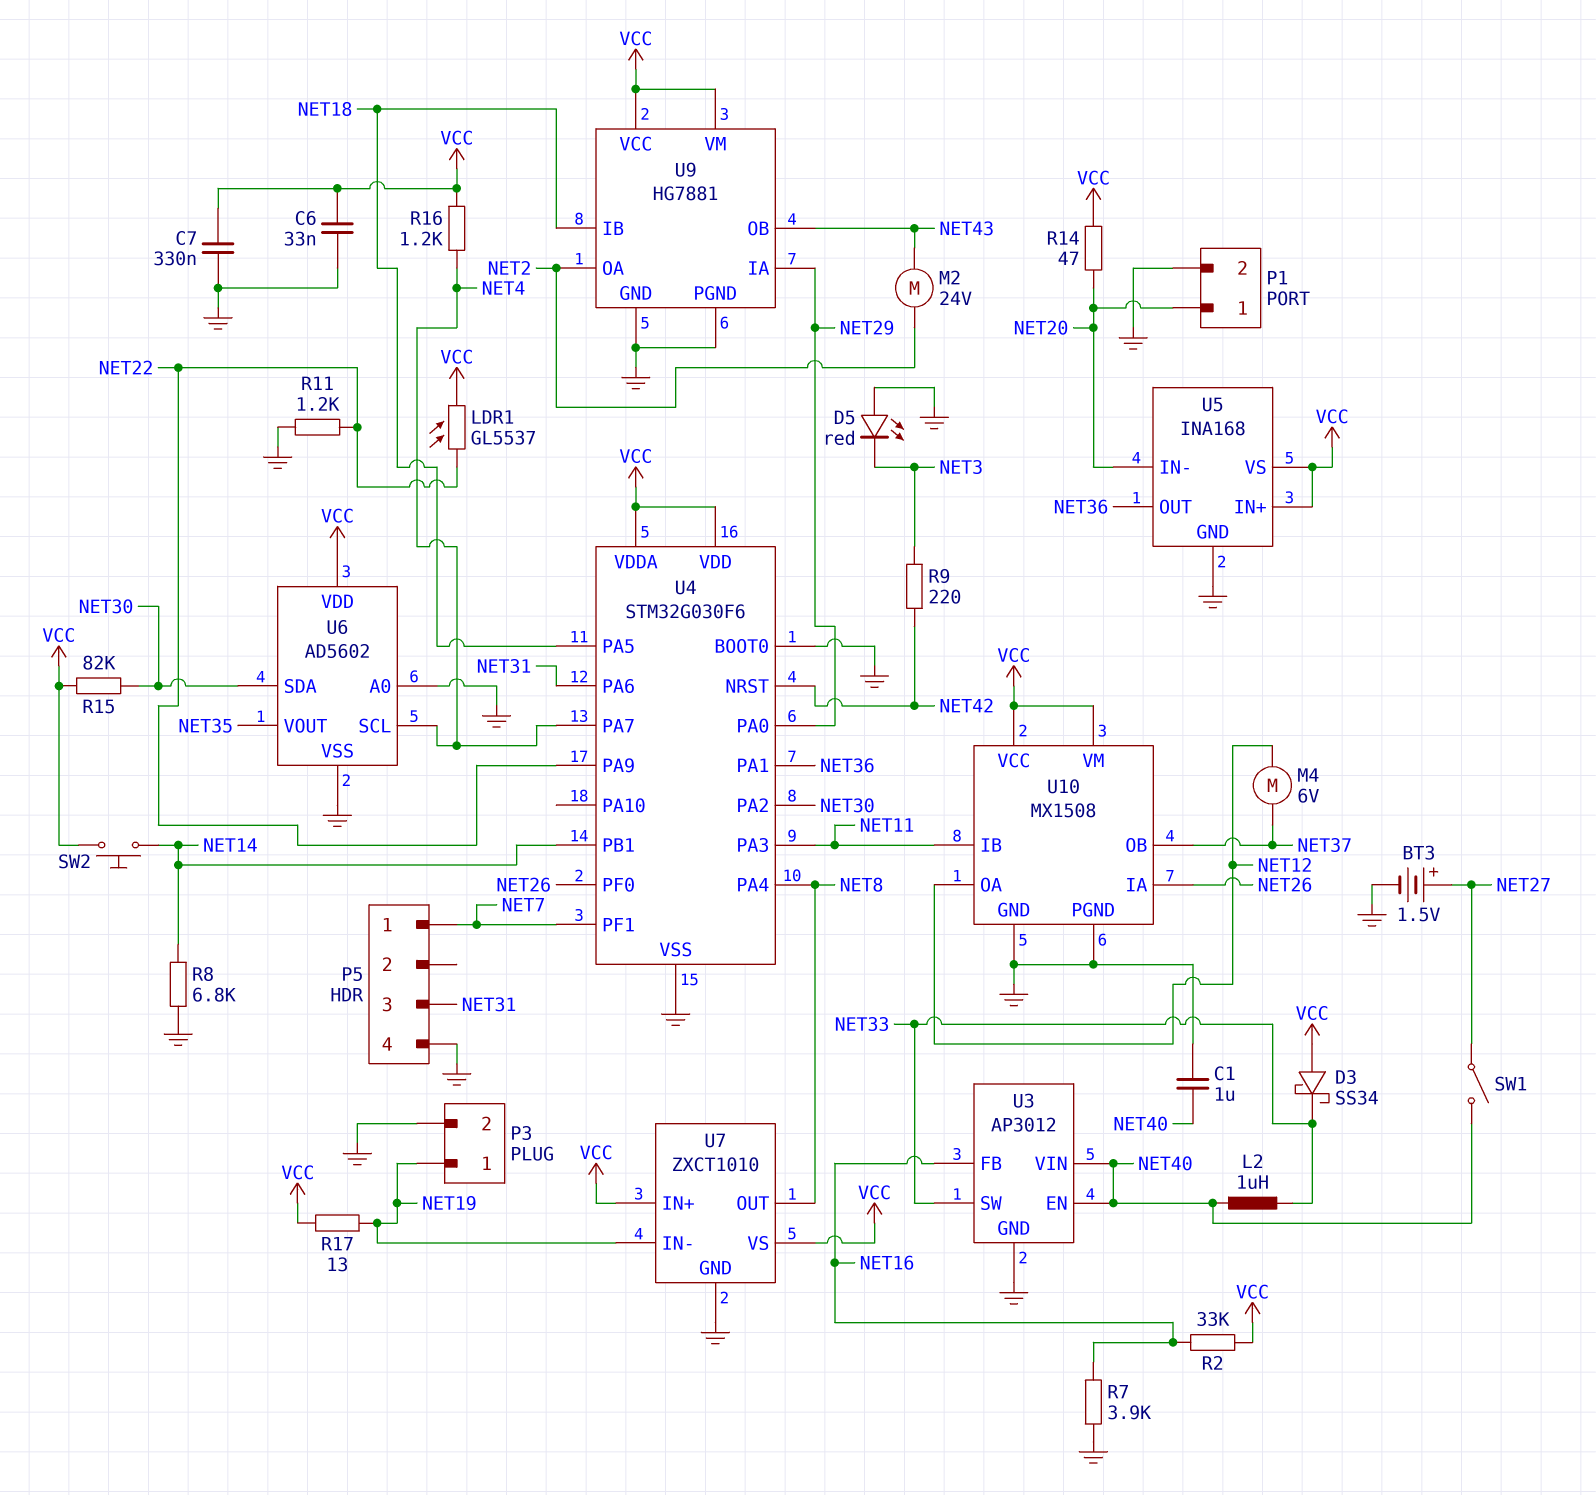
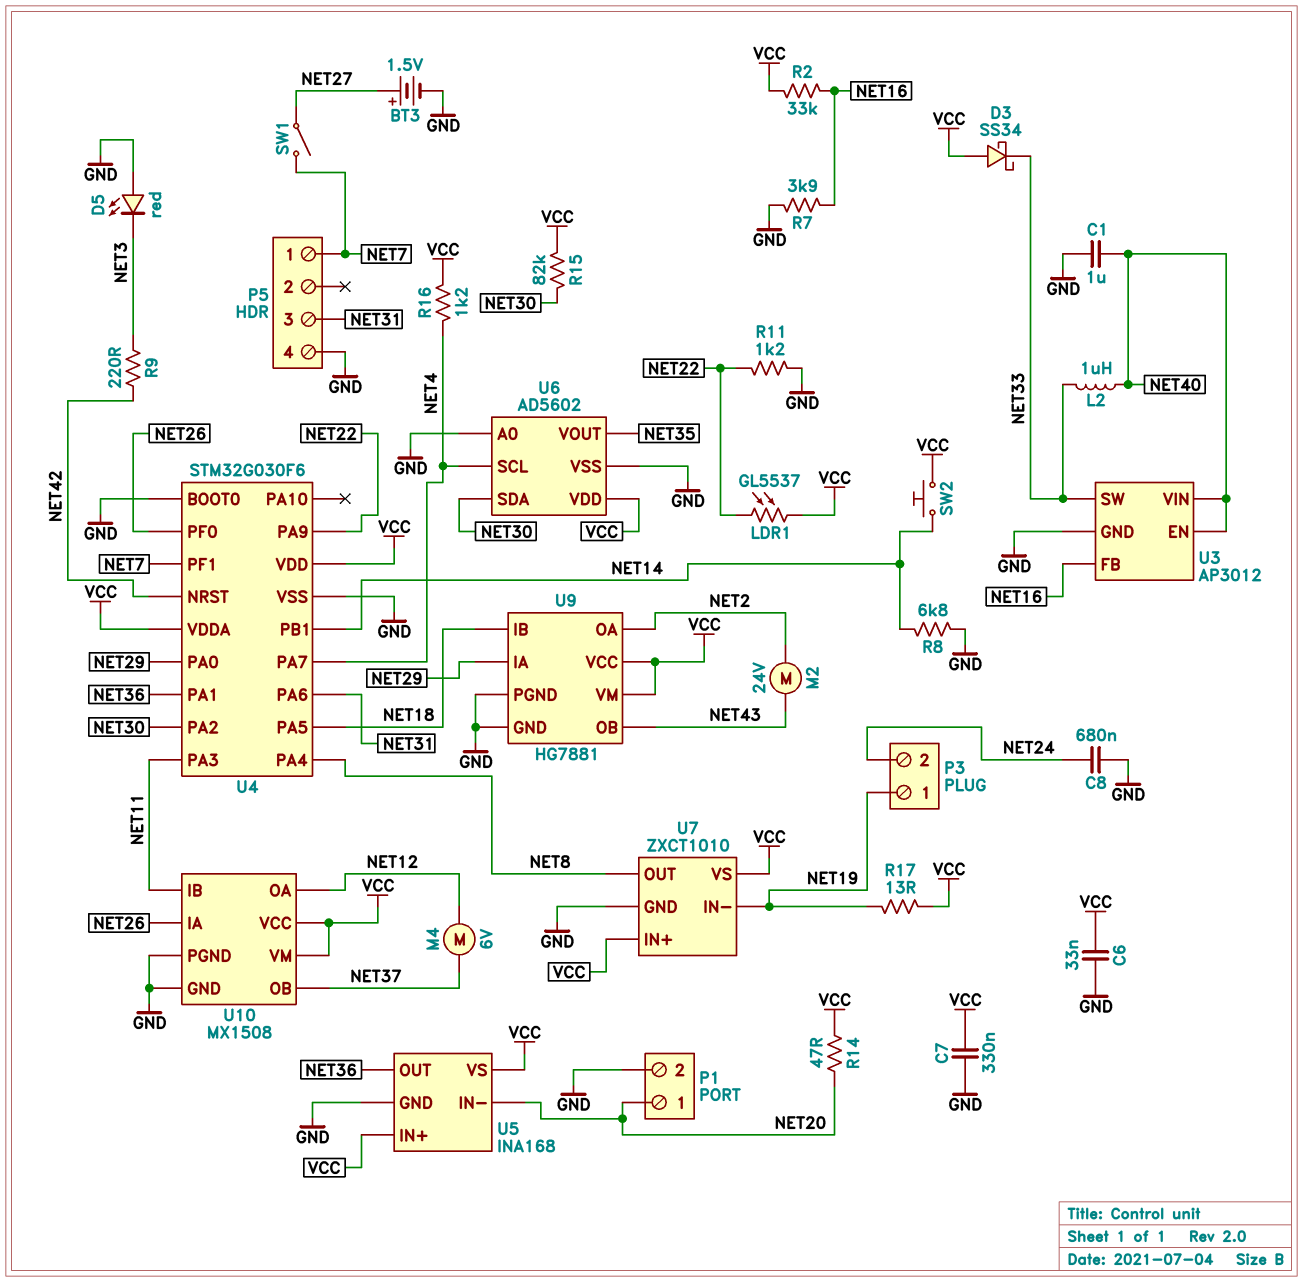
C8: none -> 680nF (GND, NET24)
P3 pin 2: GND -> NET24
SW1: switch (NET27, NET40) -> switch (NET7, NET27)

